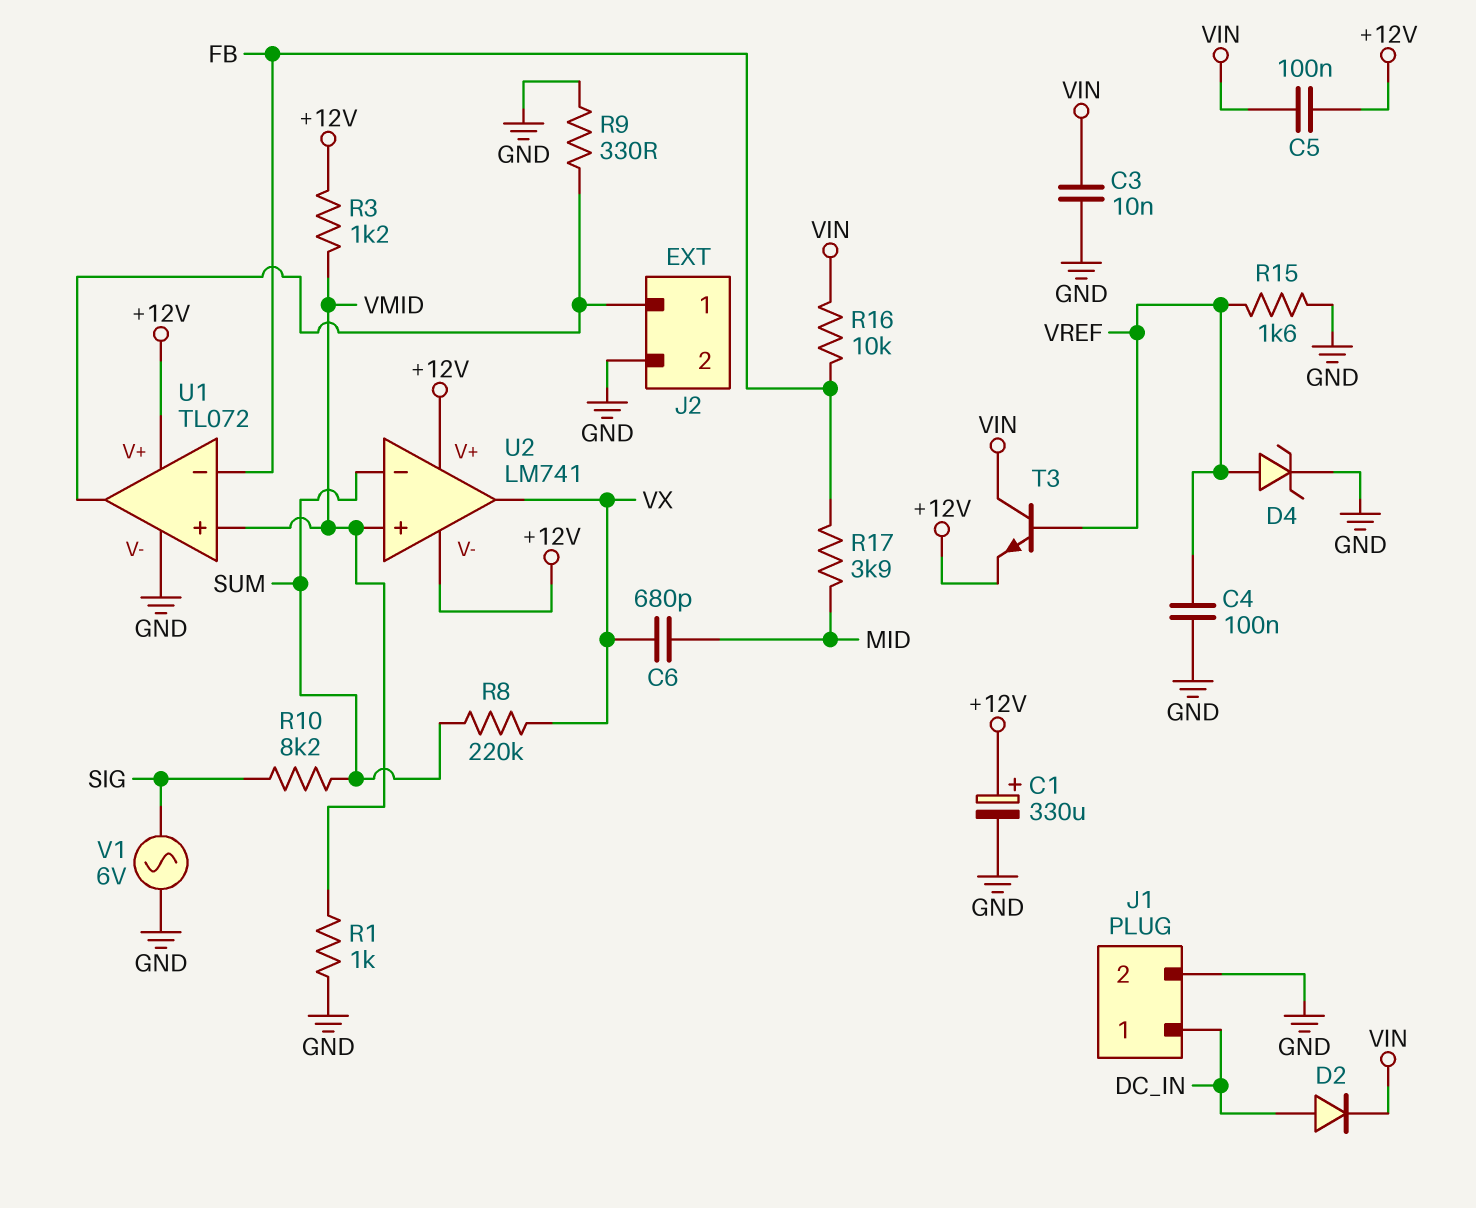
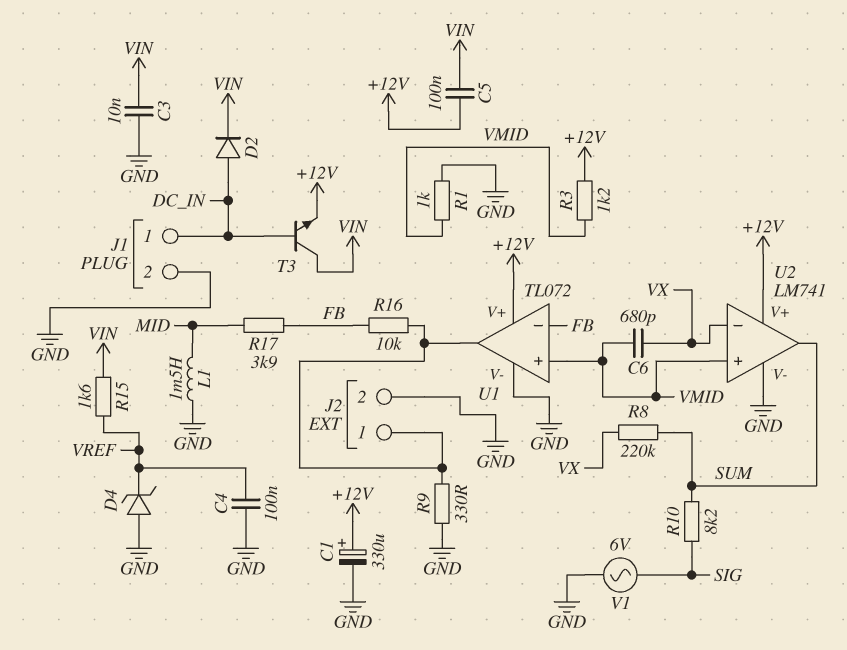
C6: 680pF (MID, VX) -> 680pF (VMID, VX)
D4: zener (A VREF, K GND) -> zener (A GND, K VREF)
L1: none -> 1.5mH (GND, MID)
R15: 1.6k (GND, VREF) -> 1.6k (VIN, VREF)
R16: 10k (FB, VIN) -> 10k (FB, J2/1)
T3: NPN (B VREF, C VIN, E +12V) -> NPN (B DC_IN, C VIN, E +12V)
U2 pin V-: +12V -> GND
U2 pin in-: SUM -> VX
U2 pin out: VX -> SUM

